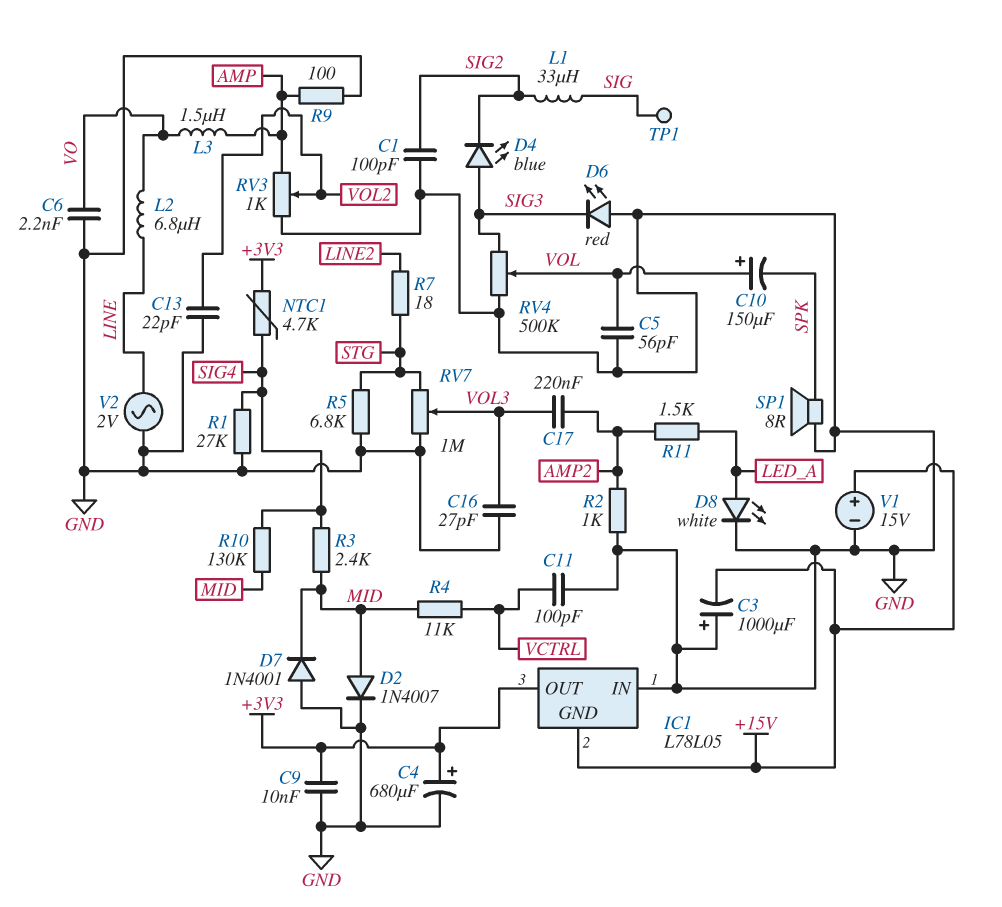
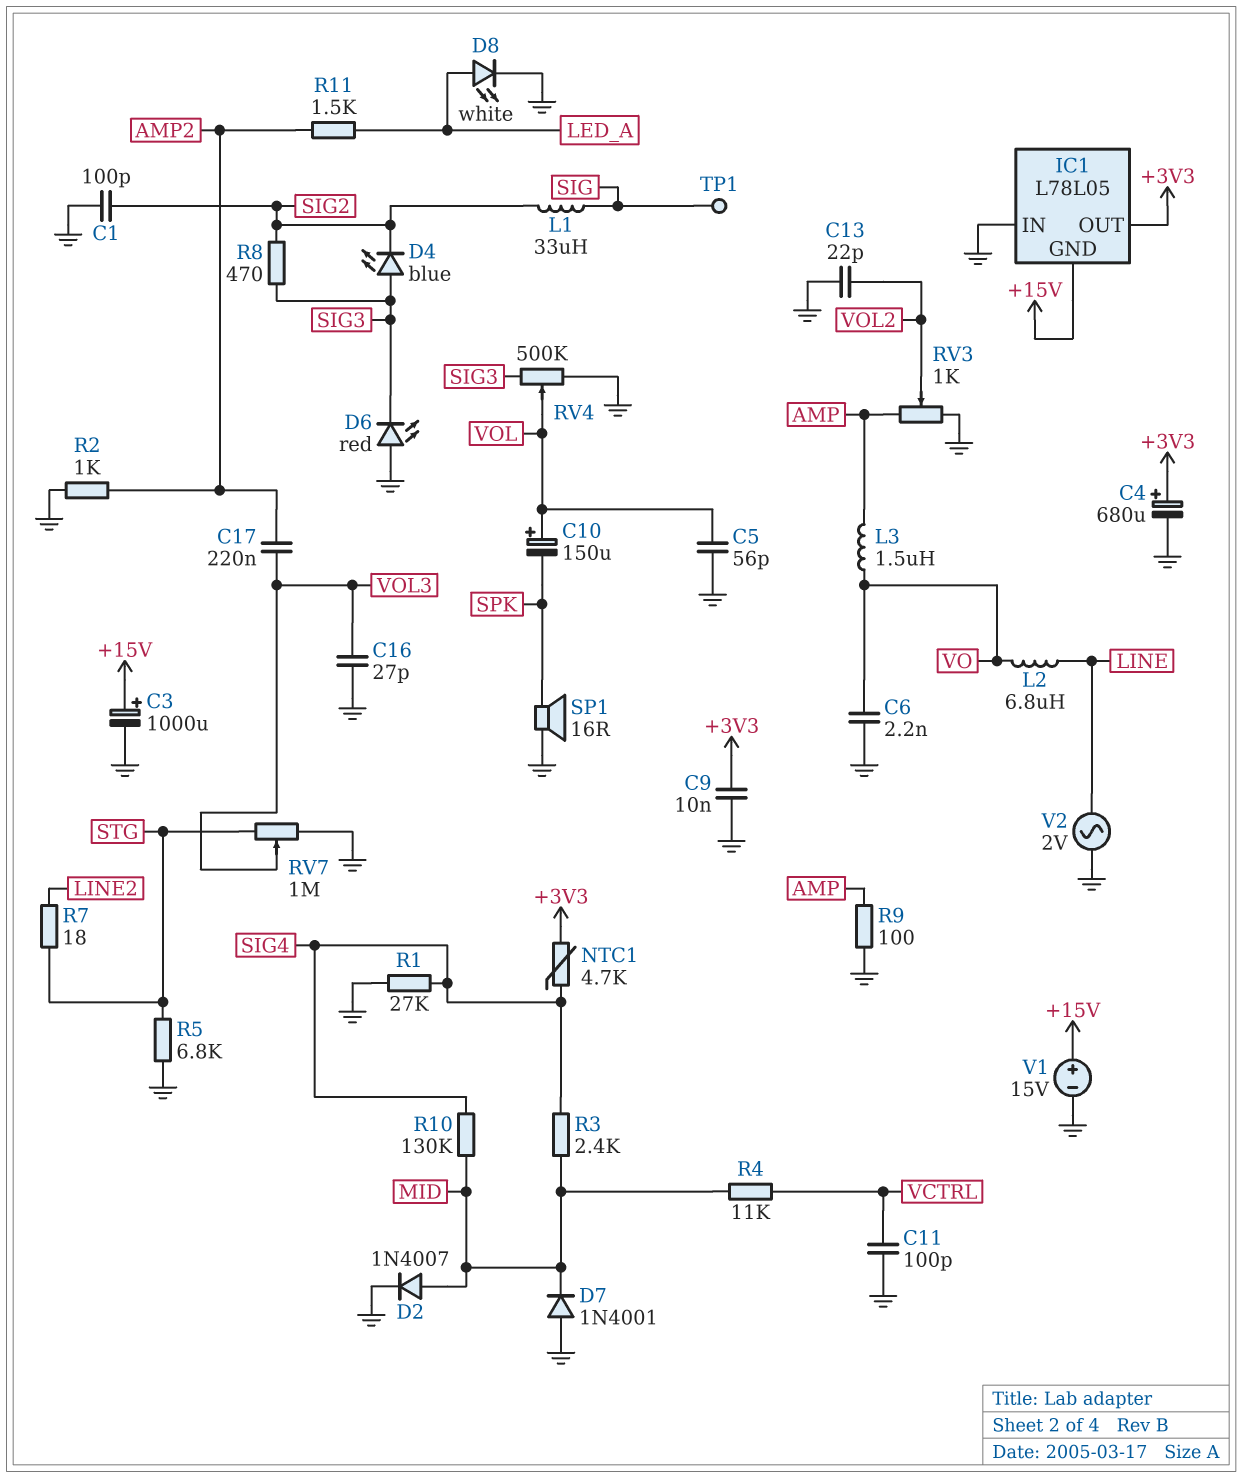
C3: 1000uF (plus GND, minus +15V) -> 1000uF (plus +15V, minus GND)
R8: none -> 470 (SIG2, SIG3)
SP1: speaker 8R (GND, SPK) -> speaker 16R (GND, SPK)

